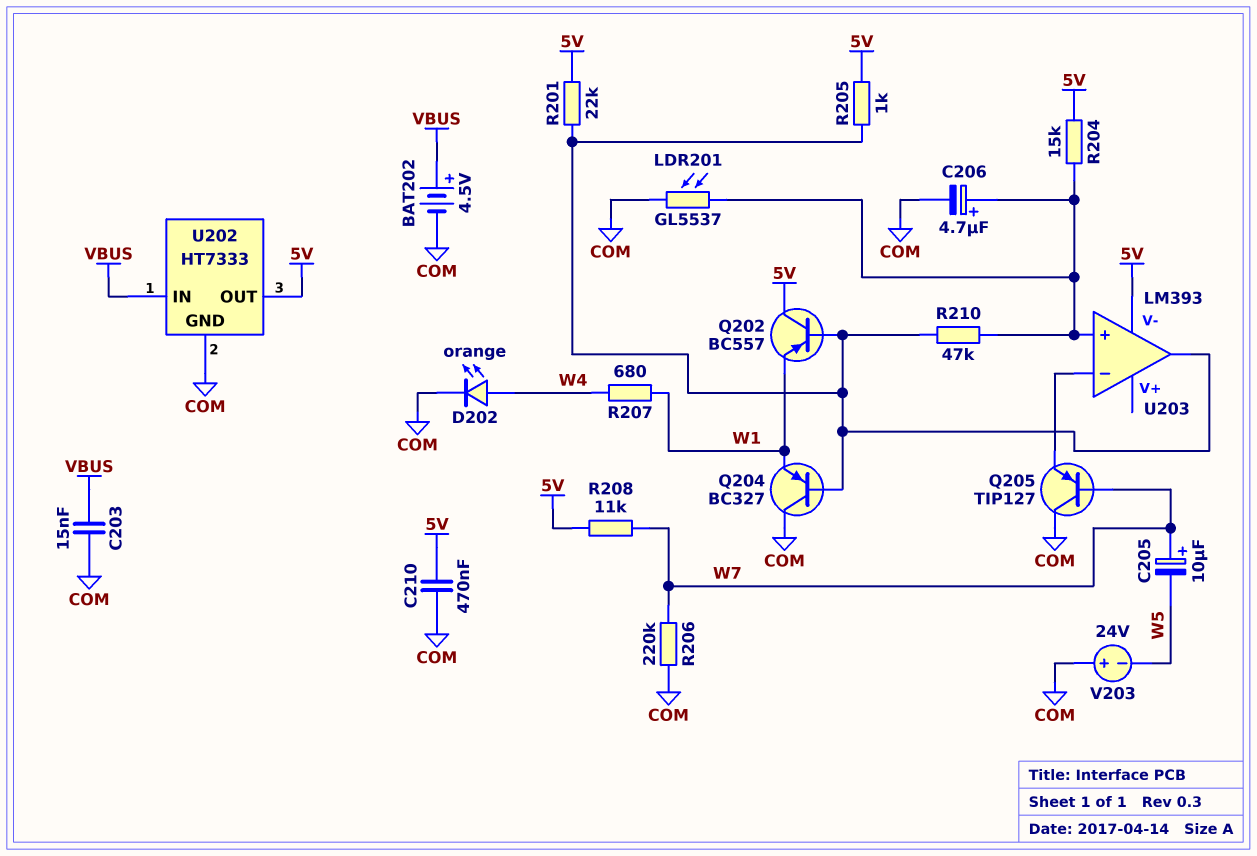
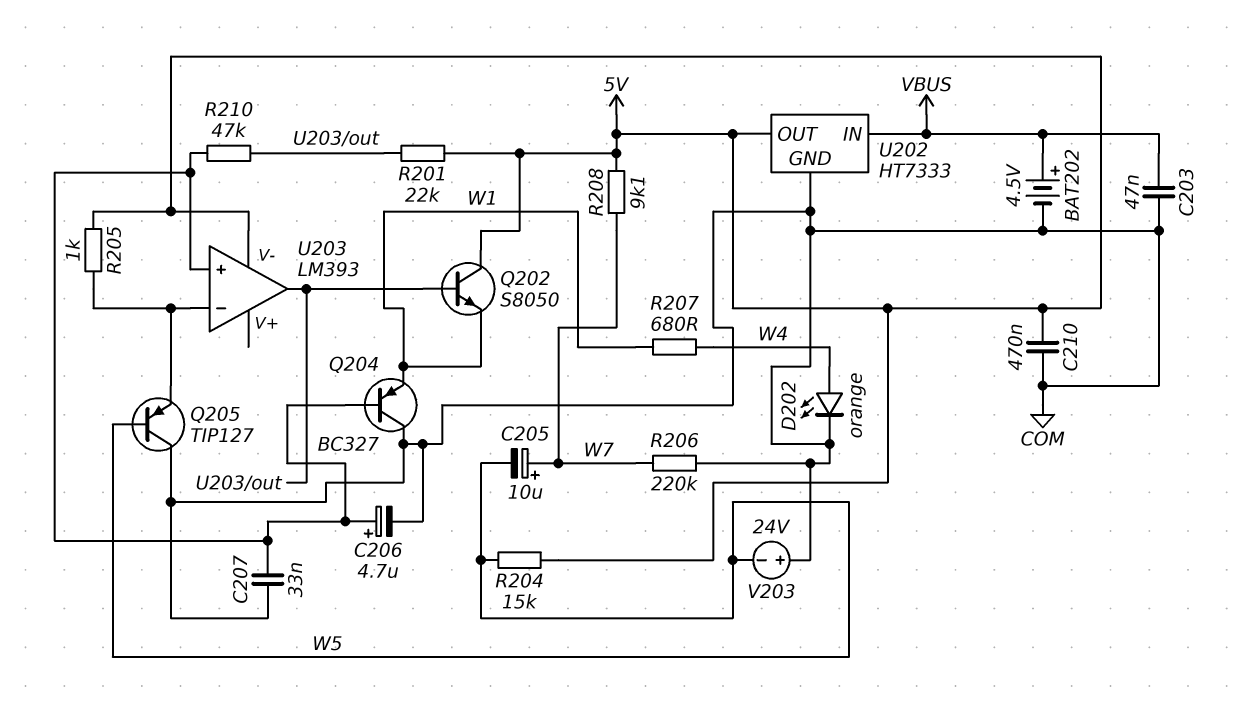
C203: 15nF (COM, VBUS) -> 47nF (COM, VBUS)
C207: none -> 33nF (COM, U203/in+)
LDR201: GL5537 (COM, U203/in+) -> none
Q202: PNP BC557 (B U203/out, C 5V, E W1) -> NPN S8050 (B U203/out, C 5V, E W1)
Q204: PNP BC327 (B U203/out, C COM, E W1) -> PNP BC327 (B U203/in+, C COM, E W1)
Q205: PNP TIP127 (B W7, C COM, E U203/in-) -> PNP TIP127 (B W5, C COM, E U203/in-)
R204: 15k (5V, U203/in+) -> 15k (5V, W5)
R205: 1k (5V, U203/out) -> 1k (5V, U203/in-)
R208: 11k (5V, W7) -> 9.1k (5V, W7)

